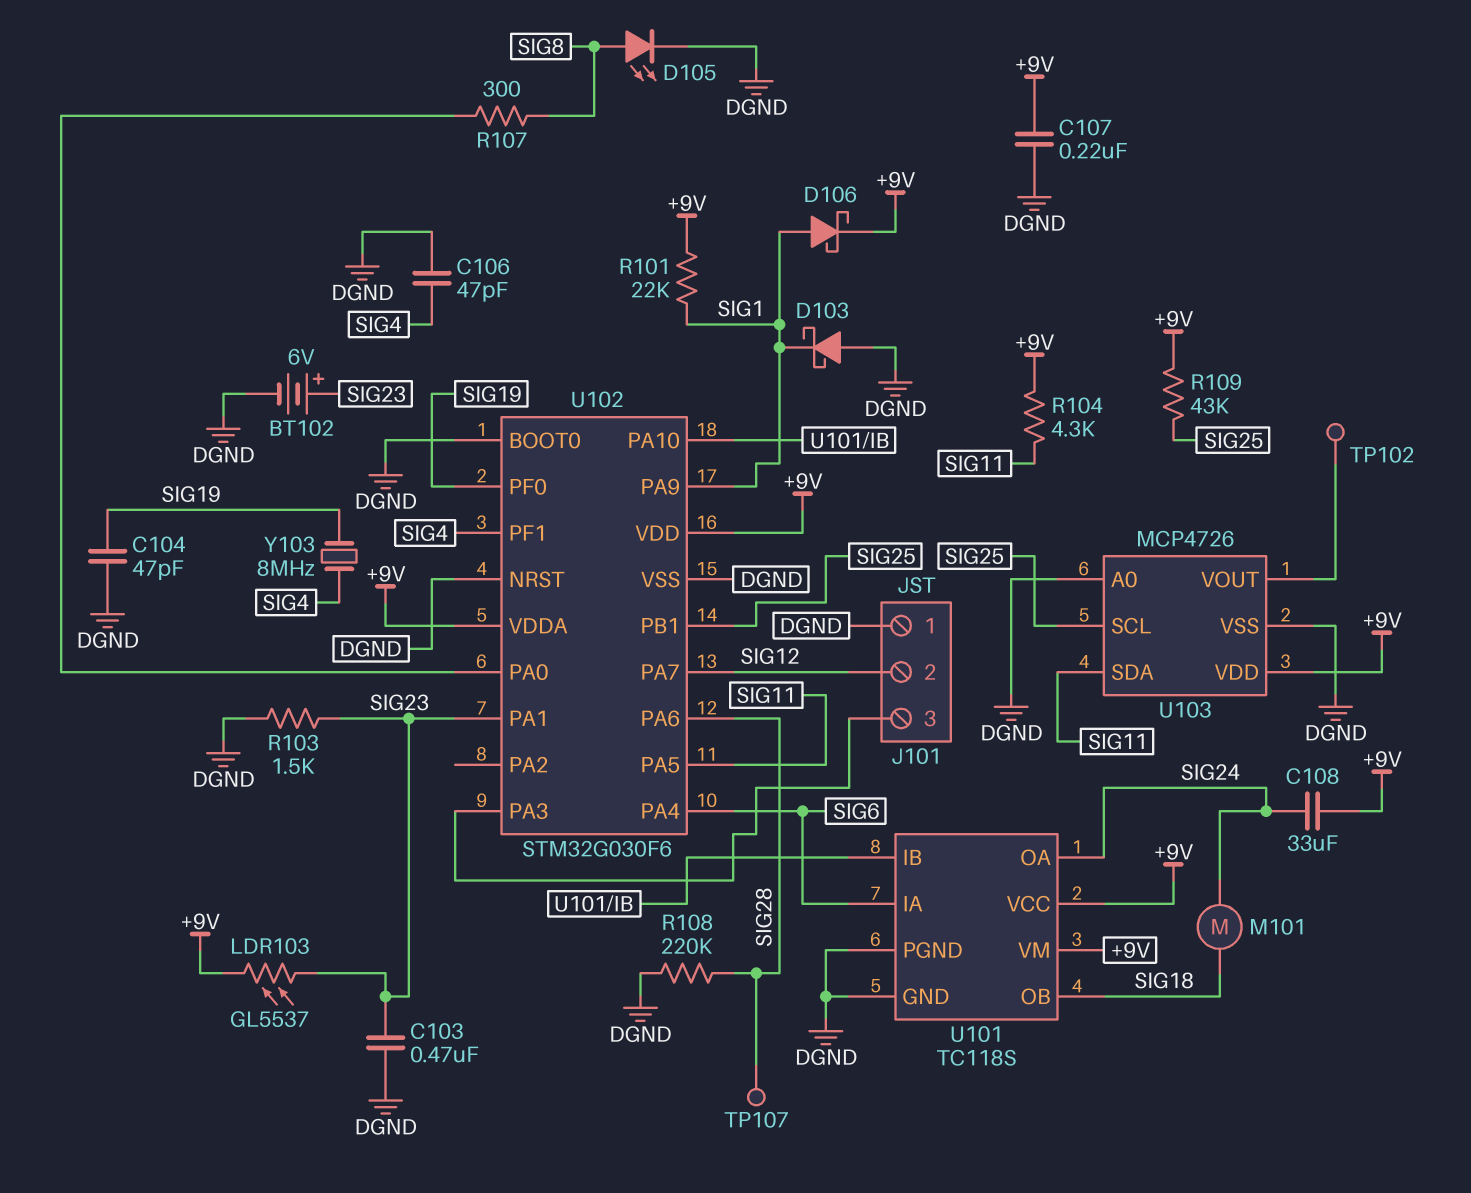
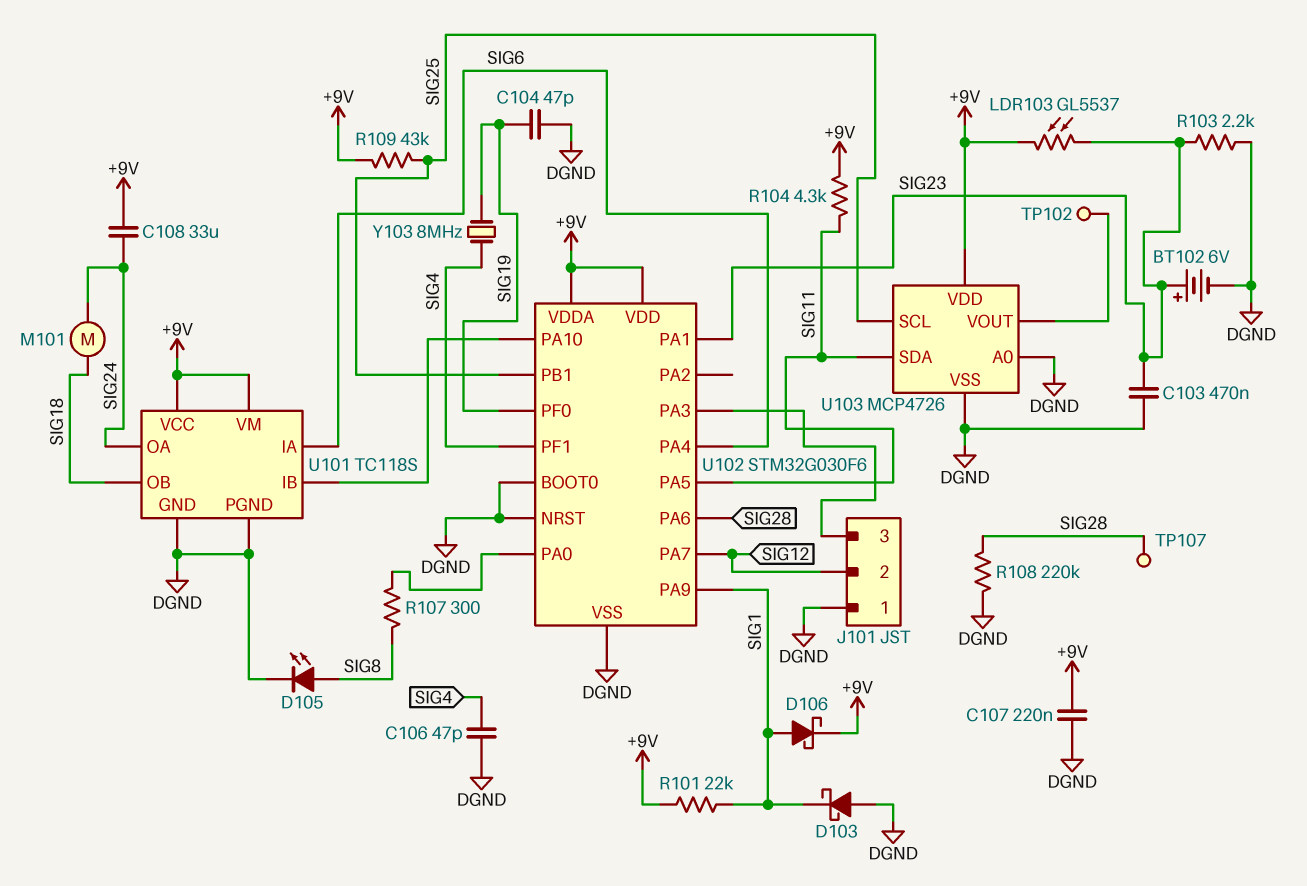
R103: 1.5k (DGND, SIG23) -> 2.2k (DGND, SIG23)

